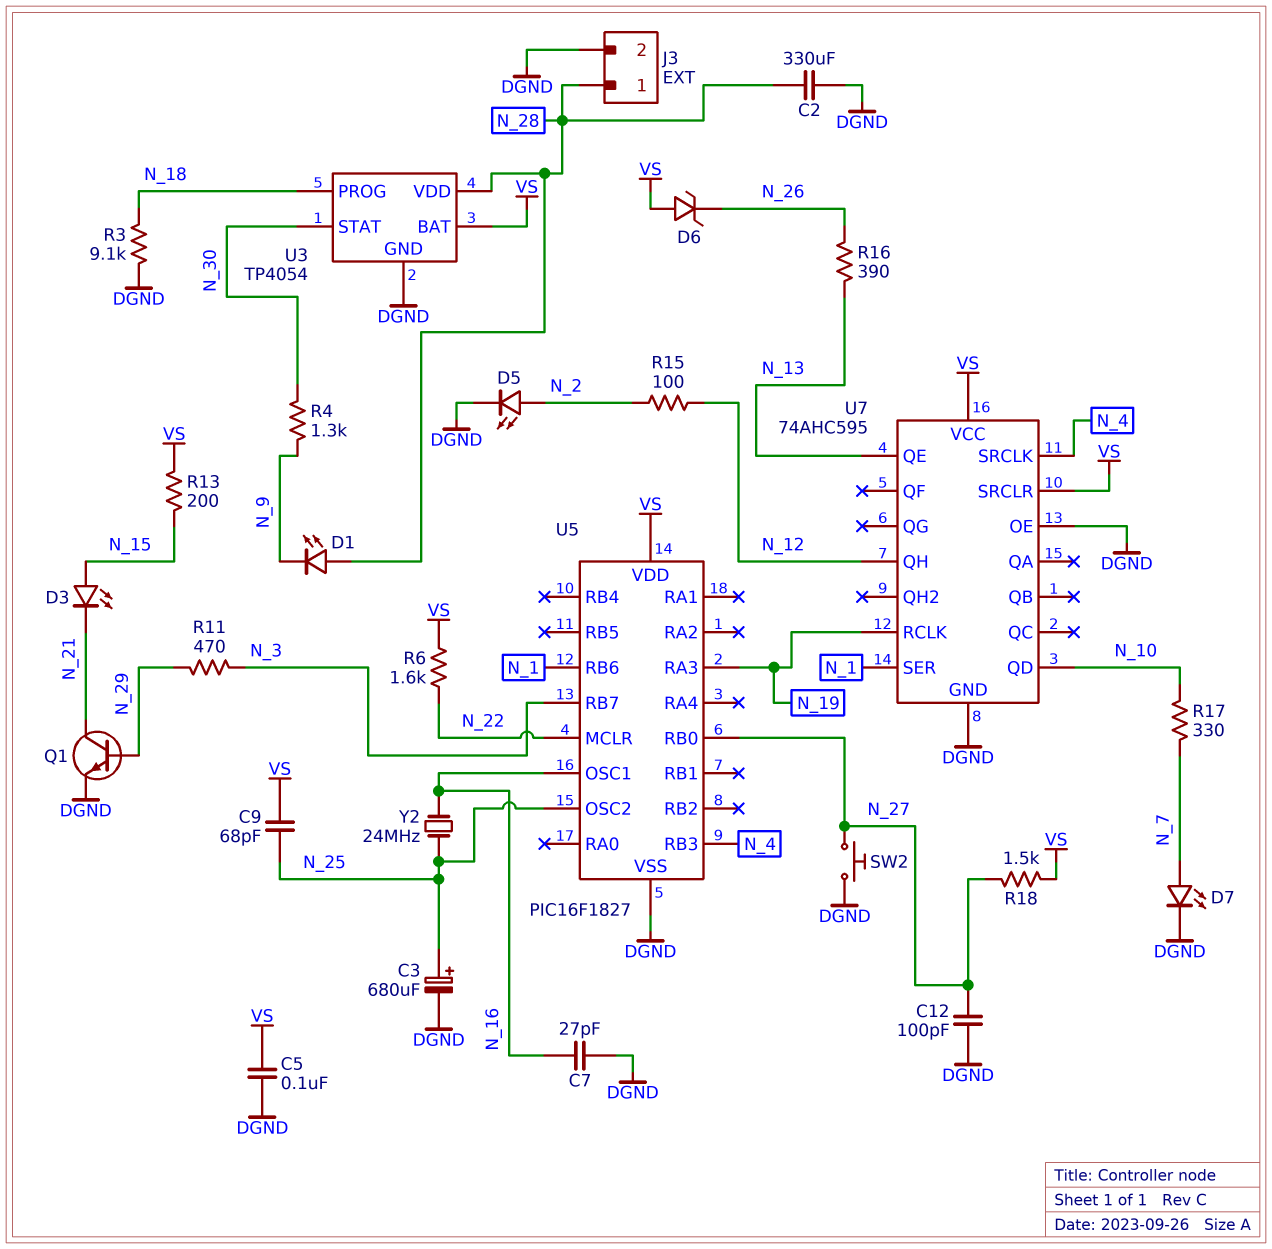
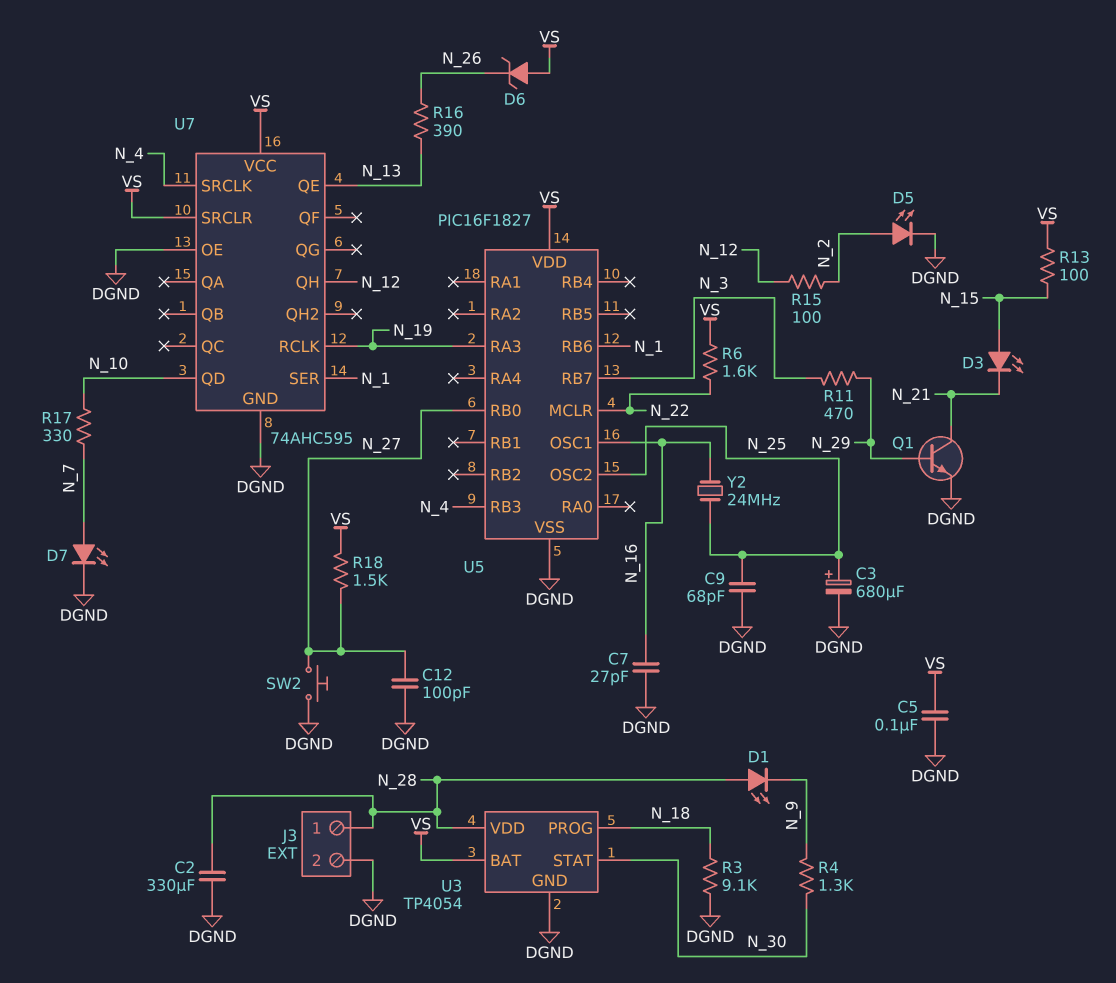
C9: 68pF (N_25, VS) -> 68pF (DGND, N_25)
R13: 200 (N_15, VS) -> 100 (N_15, VS)

